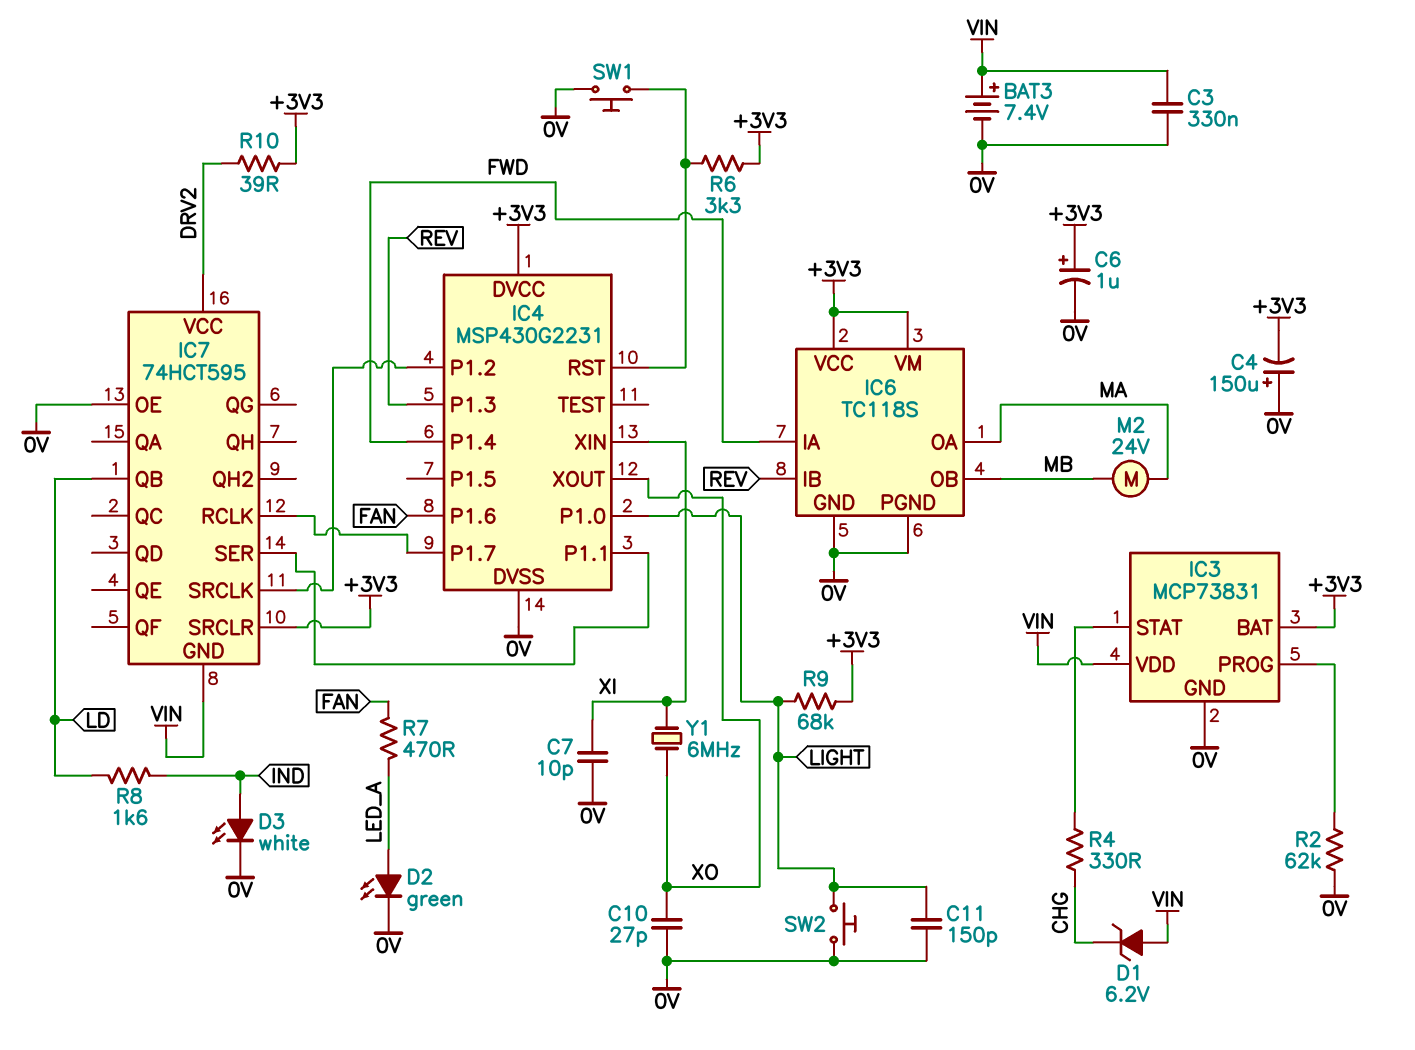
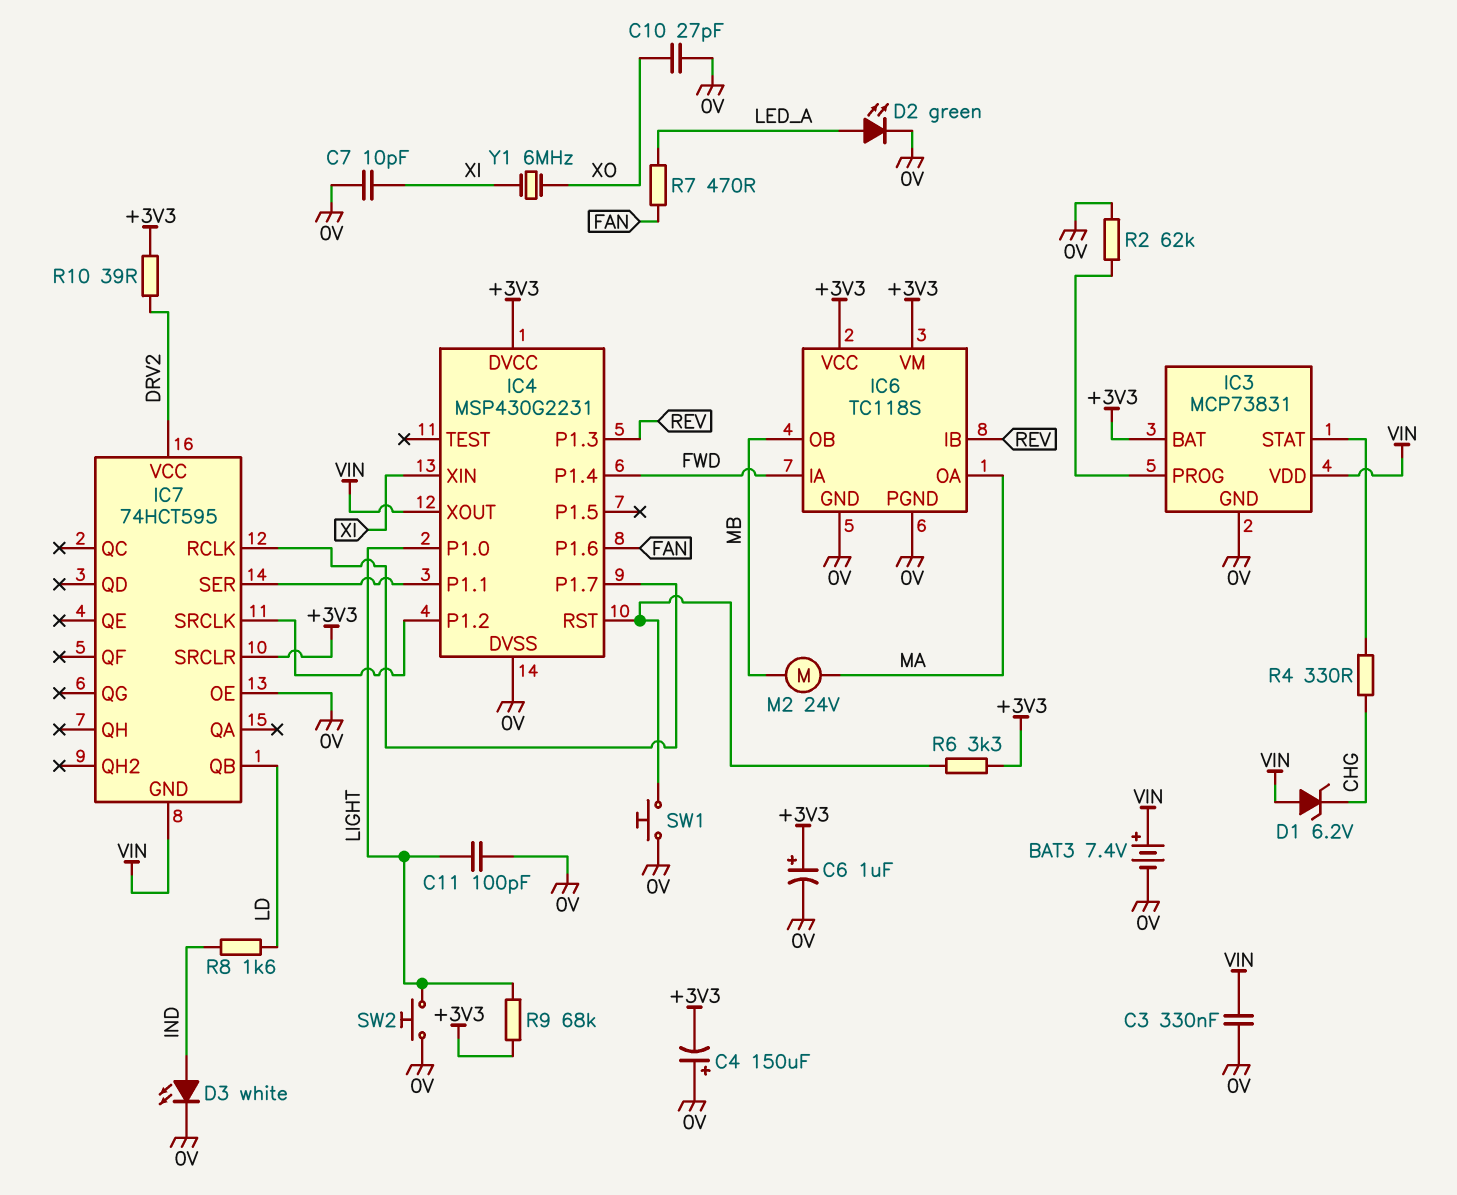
C11: 150pF (0V, LIGHT) -> 100pF (0V, LIGHT)
IC4 pin XOUT: XO -> VIN

